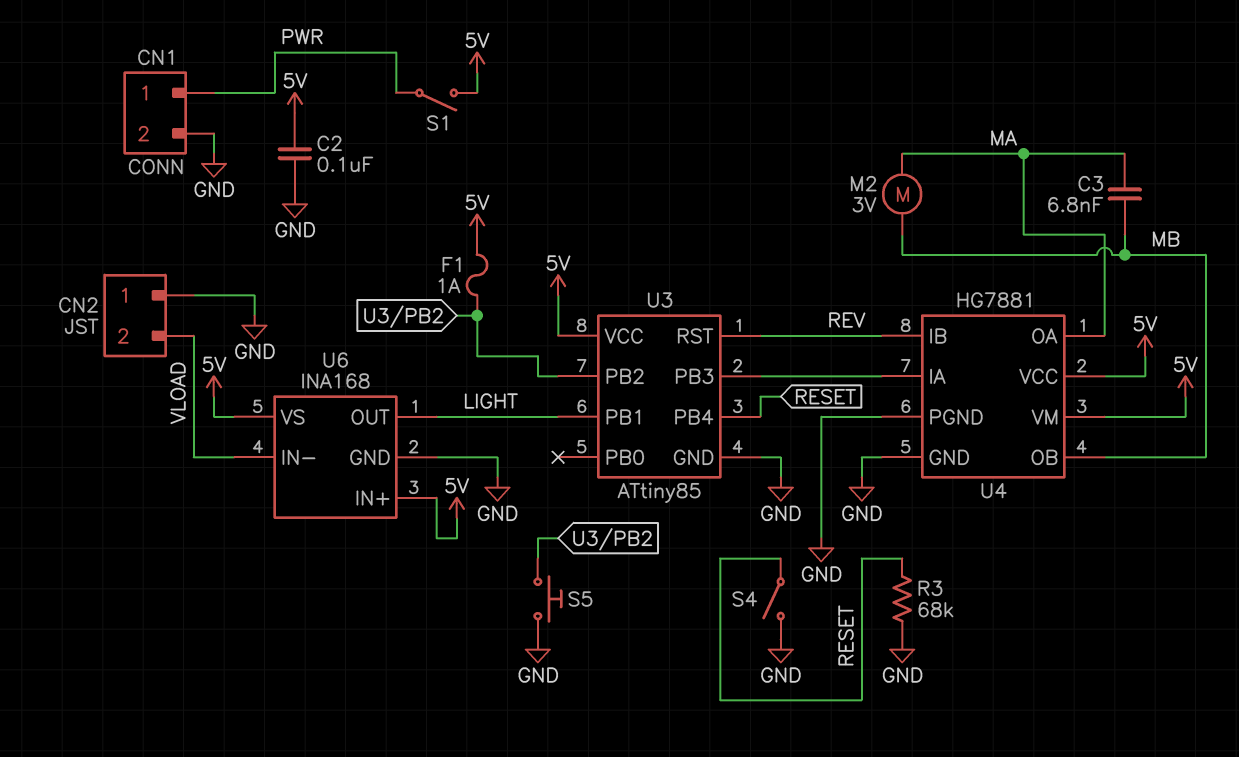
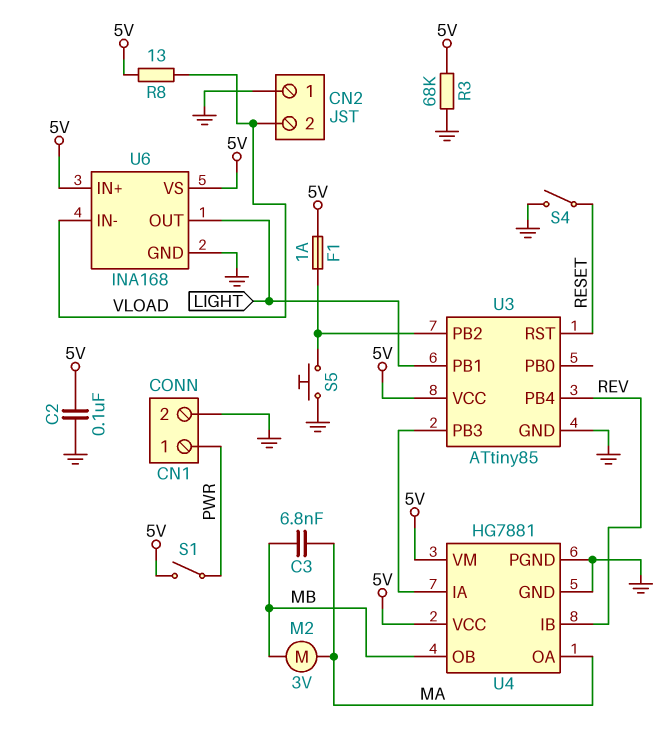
R3: 68k (GND, RESET) -> 68k (5V, GND)
R8: none -> 13 (5V, VLOAD)
U3 pin PB4: RESET -> REV
U3 pin RST: REV -> RESET

